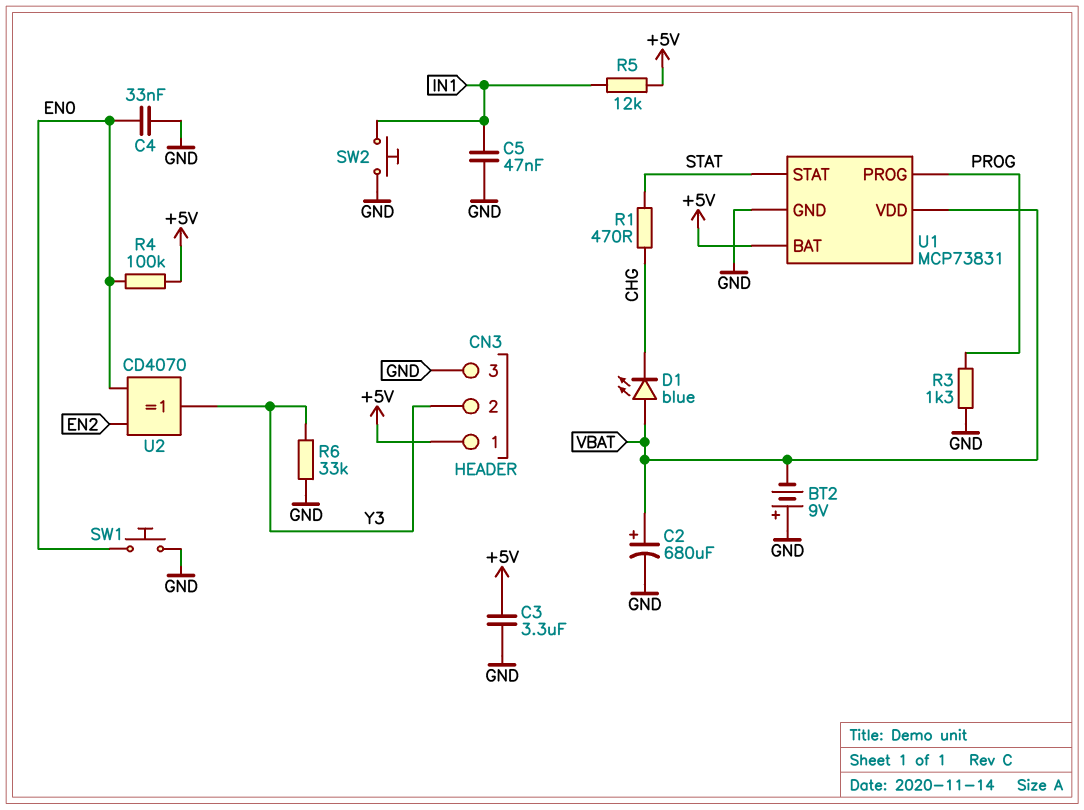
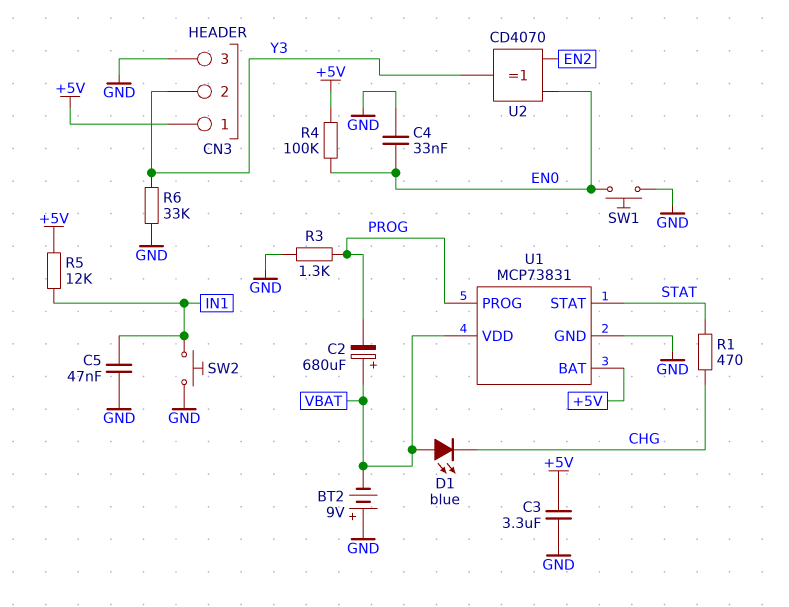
C2: 680uF (plus VBAT, minus GND) -> 680uF (plus VBAT, minus PROG)

